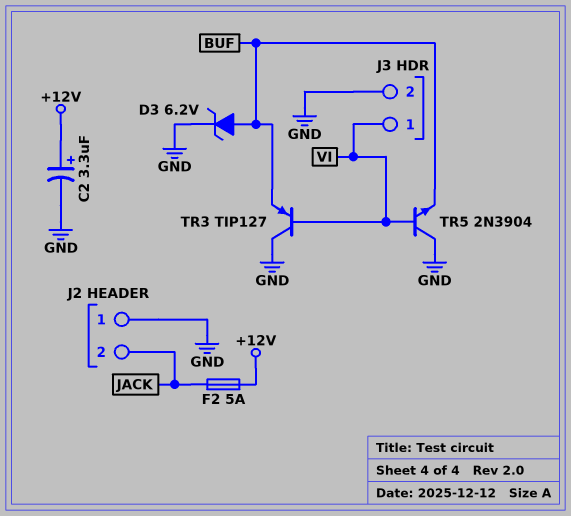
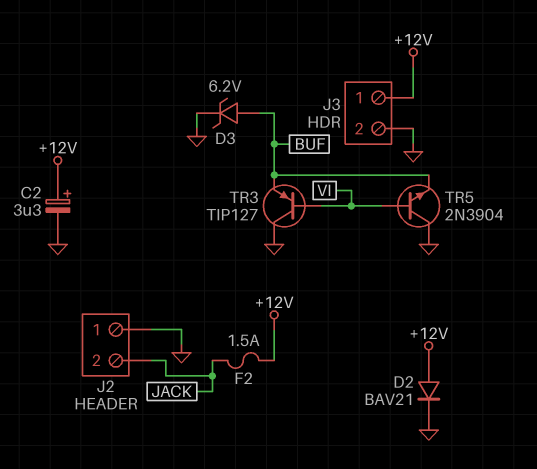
D2: none -> diode BAV21 (A +12V, K GND)
F2: 5A (+12V, JACK) -> 1.5A (+12V, JACK)
J3 pin 1: VI -> +12V

